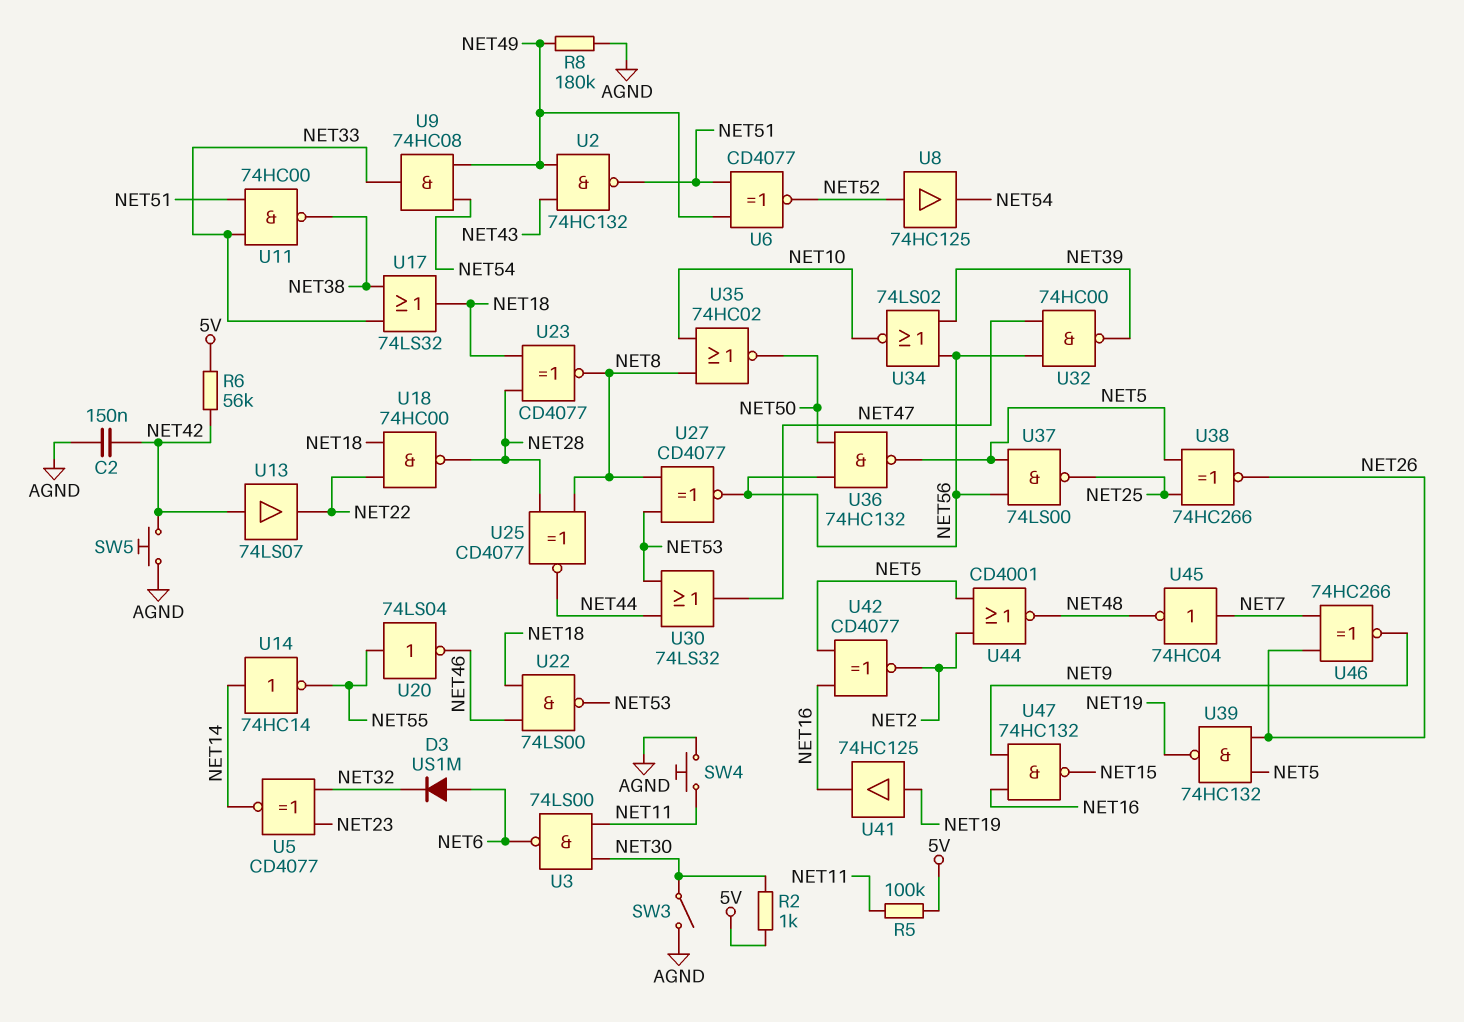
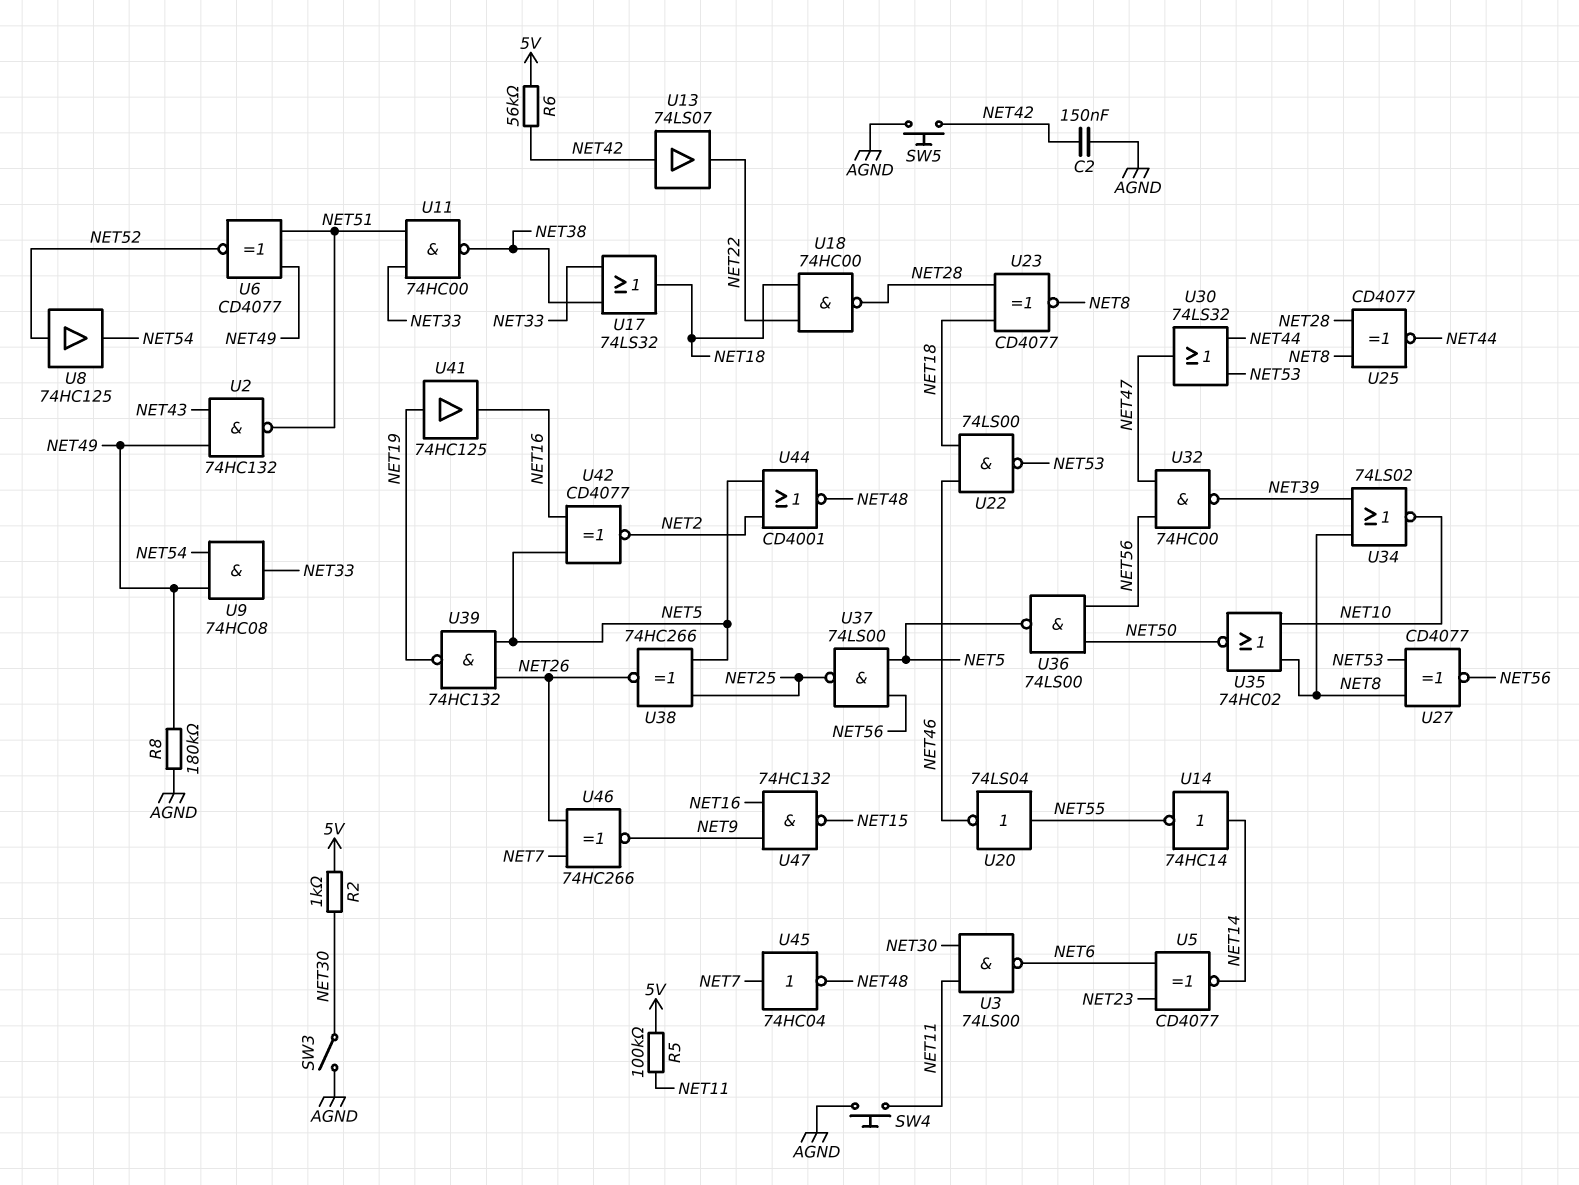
D3: diode US1M (A NET6, K NET32) -> none
U5: XNOR CD4077 (in NET23, in NET32, out NET14) -> XNOR CD4077 (in NET6, in NET23, out NET14)
U34: NOR 74LS02 (in NET39, in NET56, out NET10) -> NOR 74LS02 (in NET8, in NET39, out NET10)
U36: NAND 74HC132 (in NET50, in NET56, out NET5) -> NAND 74LS00 (in NET50, in NET56, out NET5)

